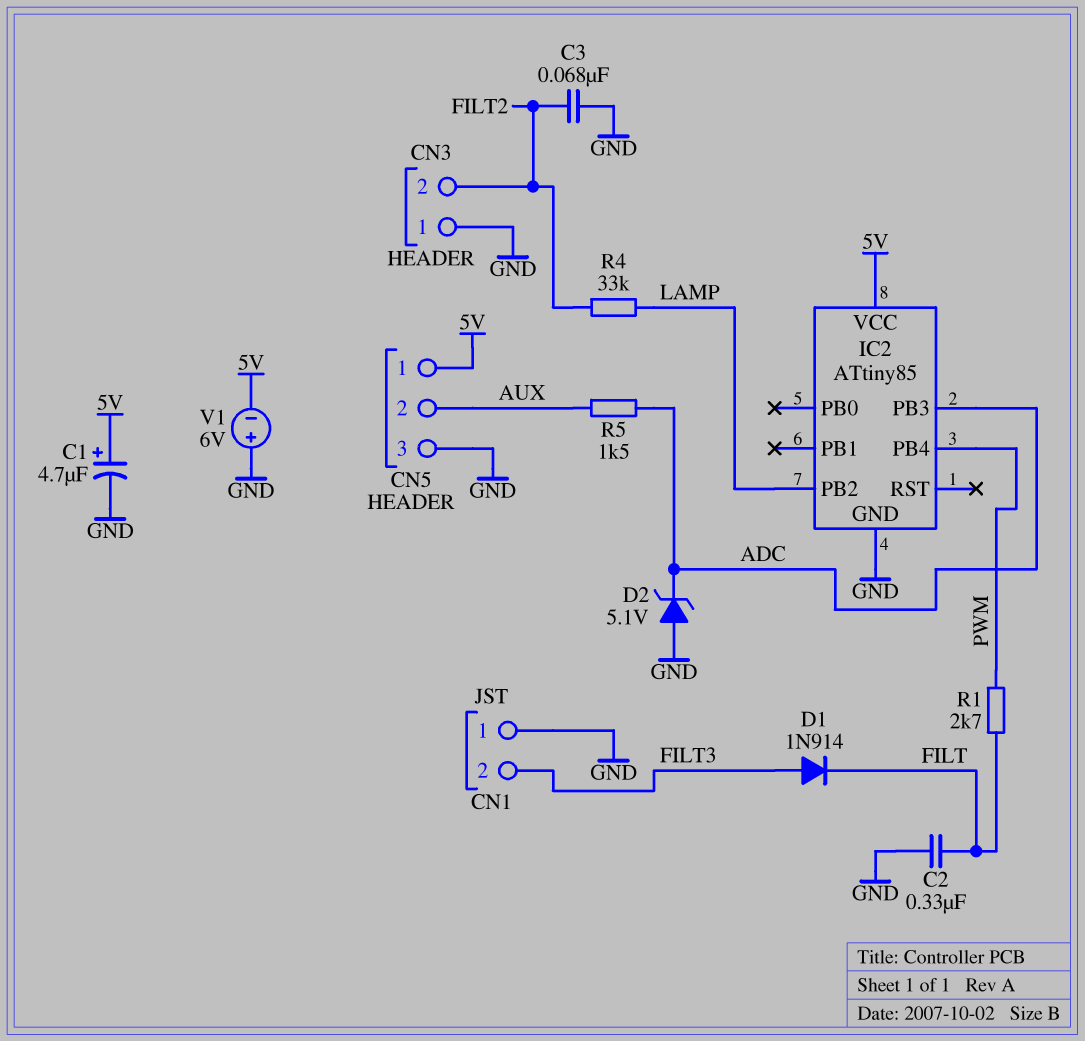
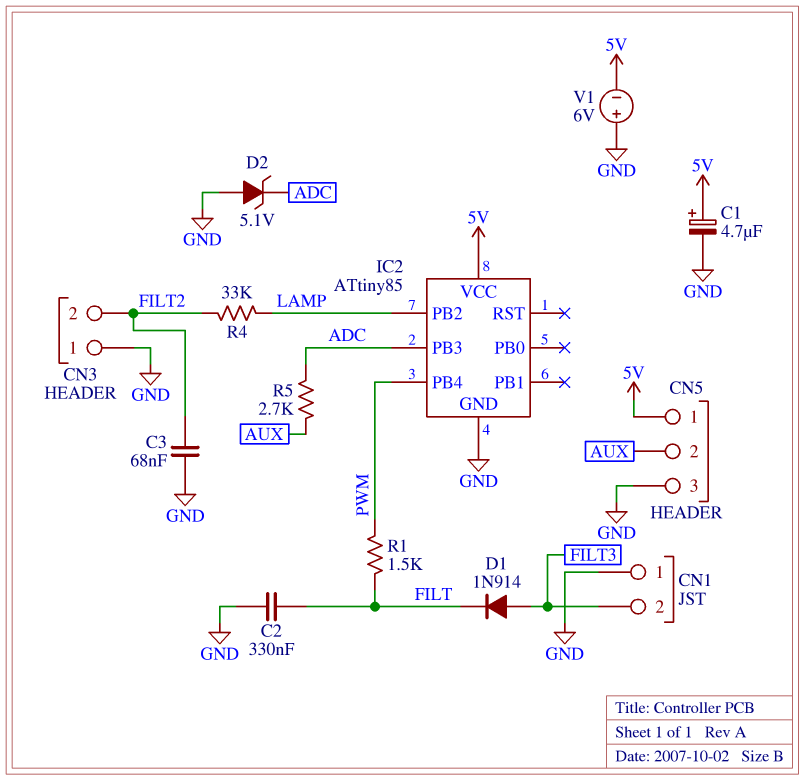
R1: 2.7k (FILT, PWM) -> 1.5k (FILT, PWM)
R5: 1.5k (ADC, AUX) -> 2.7k (ADC, AUX)

